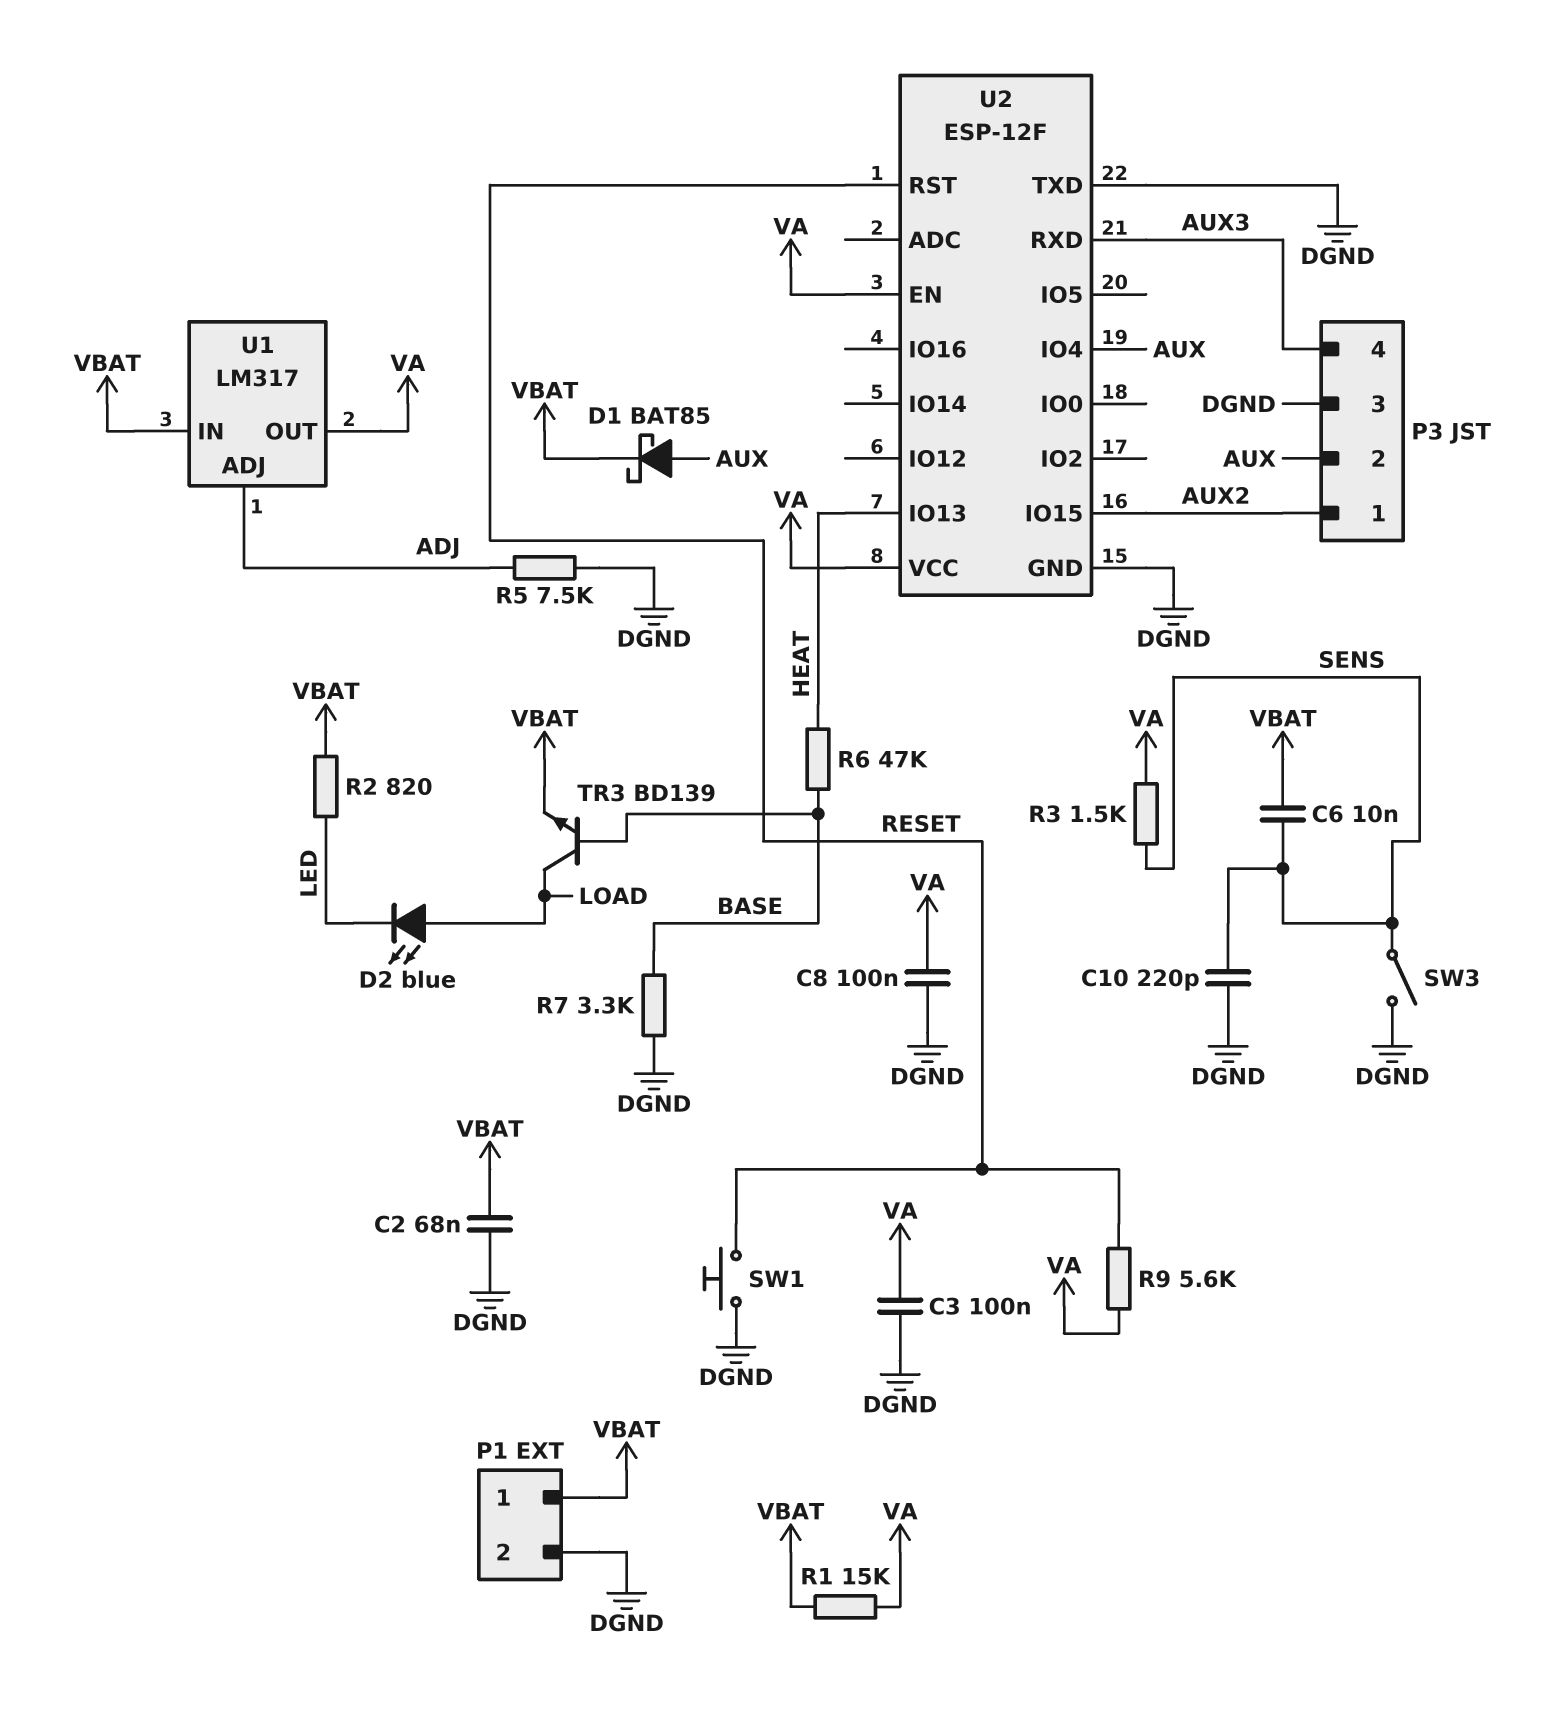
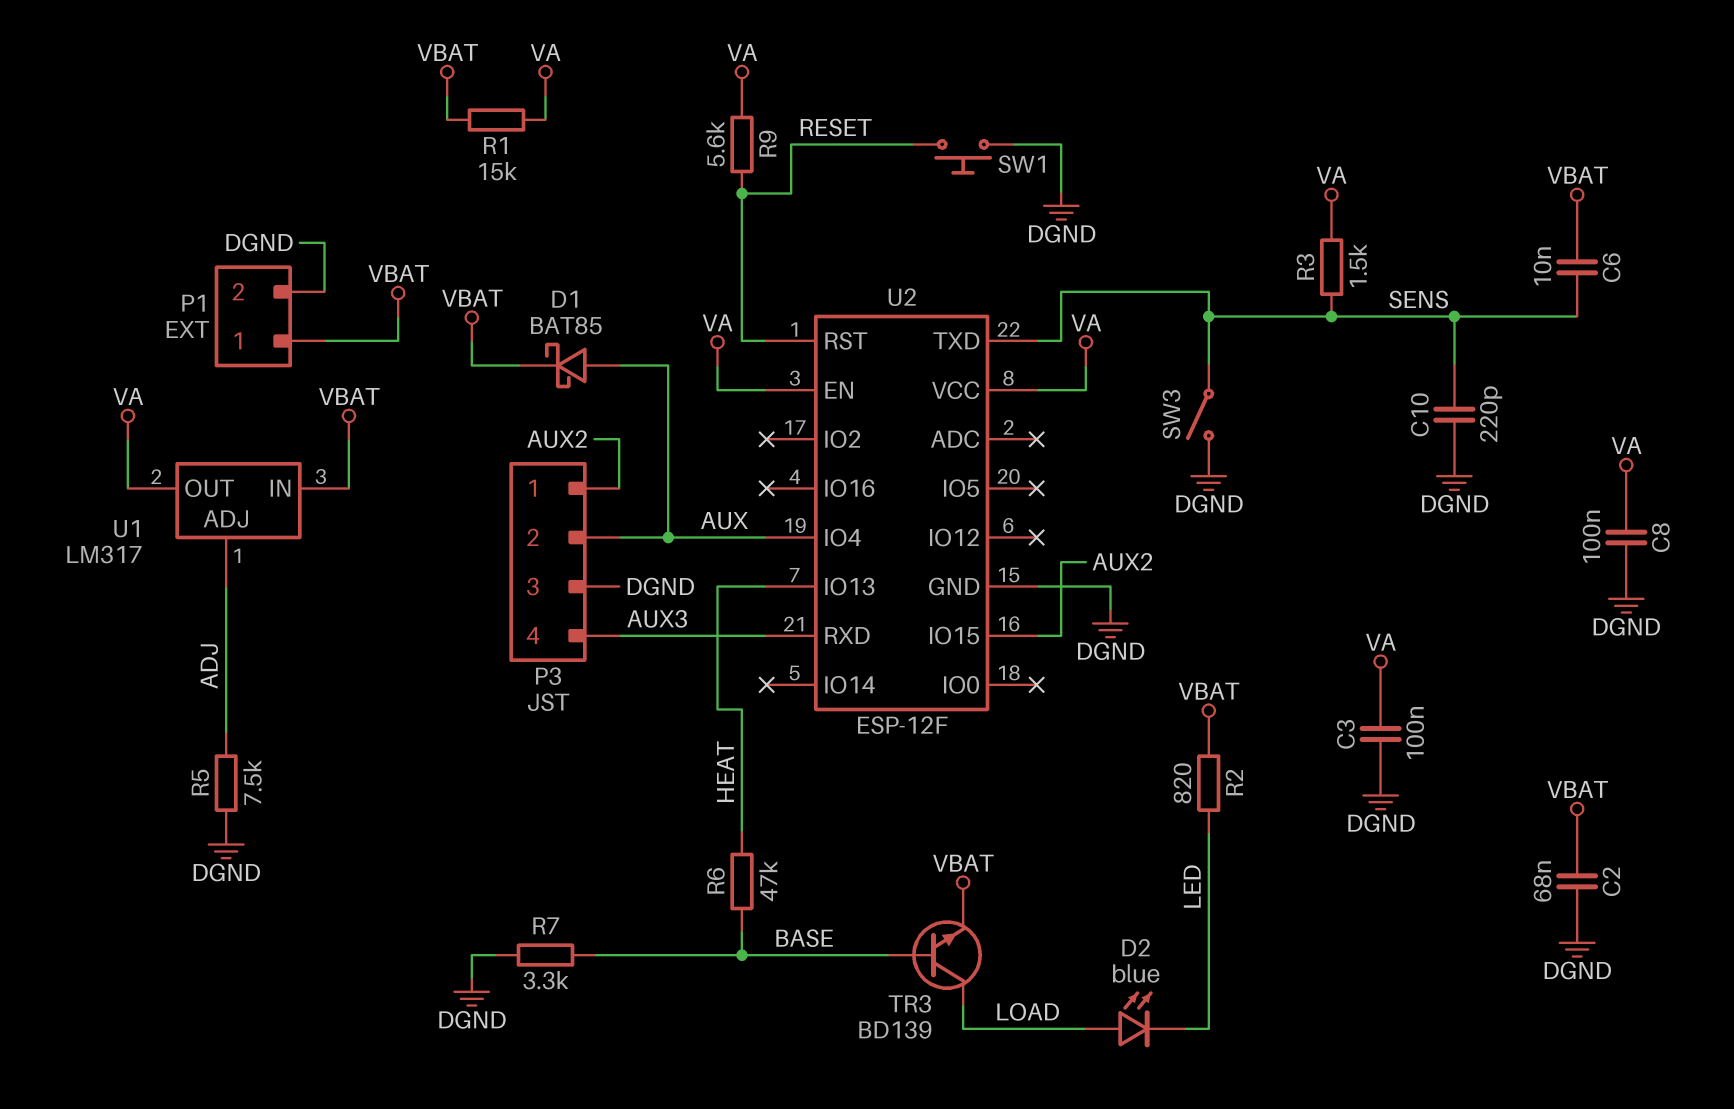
U2 pin TXD: DGND -> SENS

